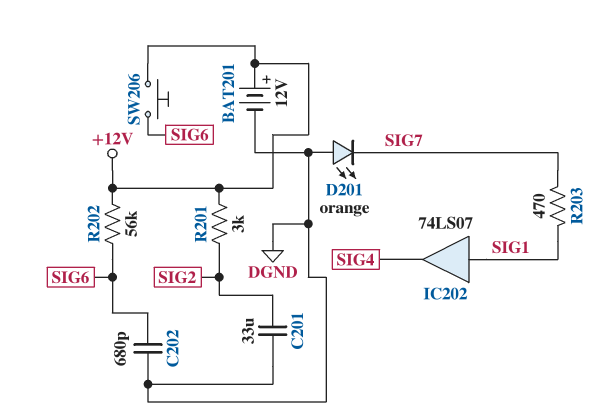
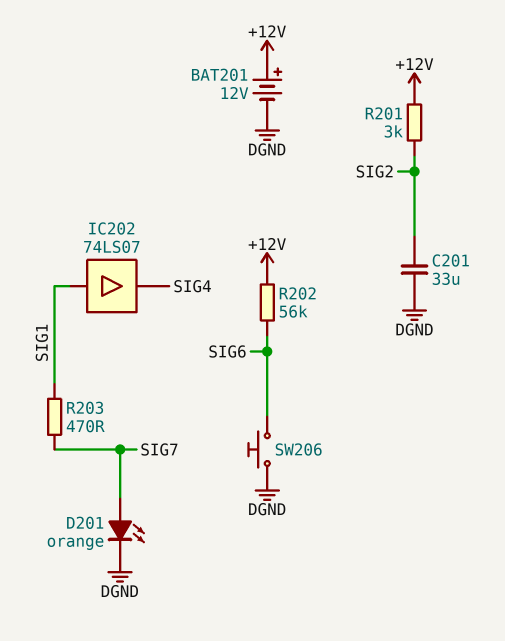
C202: 680pF (DGND, SIG6) -> none
D201: LED orange (A DGND, K SIG7) -> LED orange (A SIG7, K DGND)
SW206: button (+12V, SIG6) -> button (DGND, SIG6)

